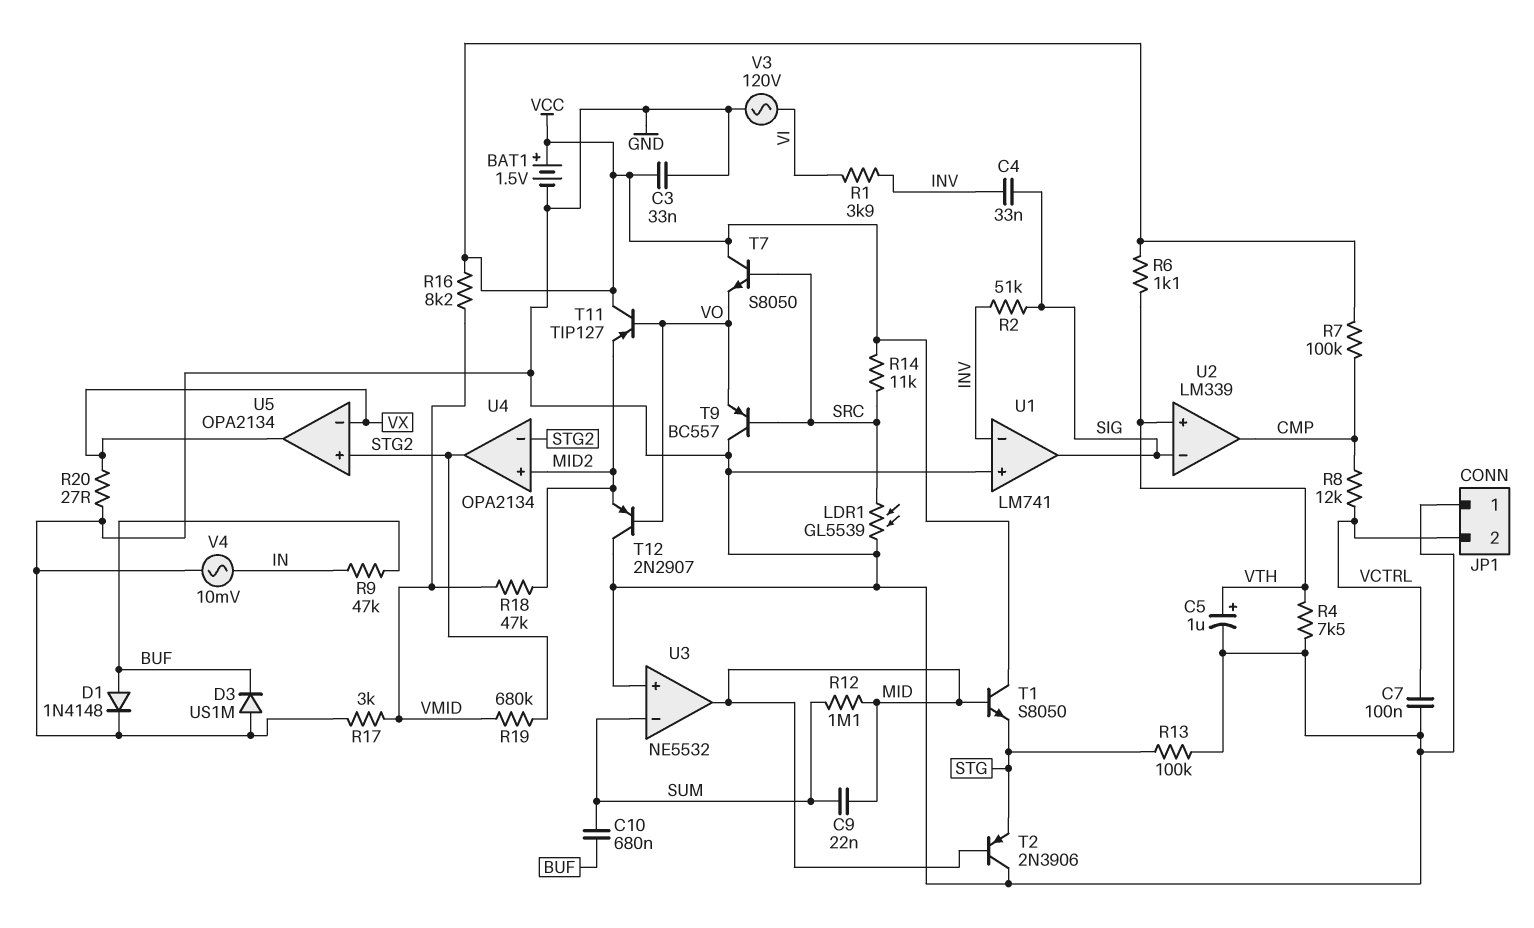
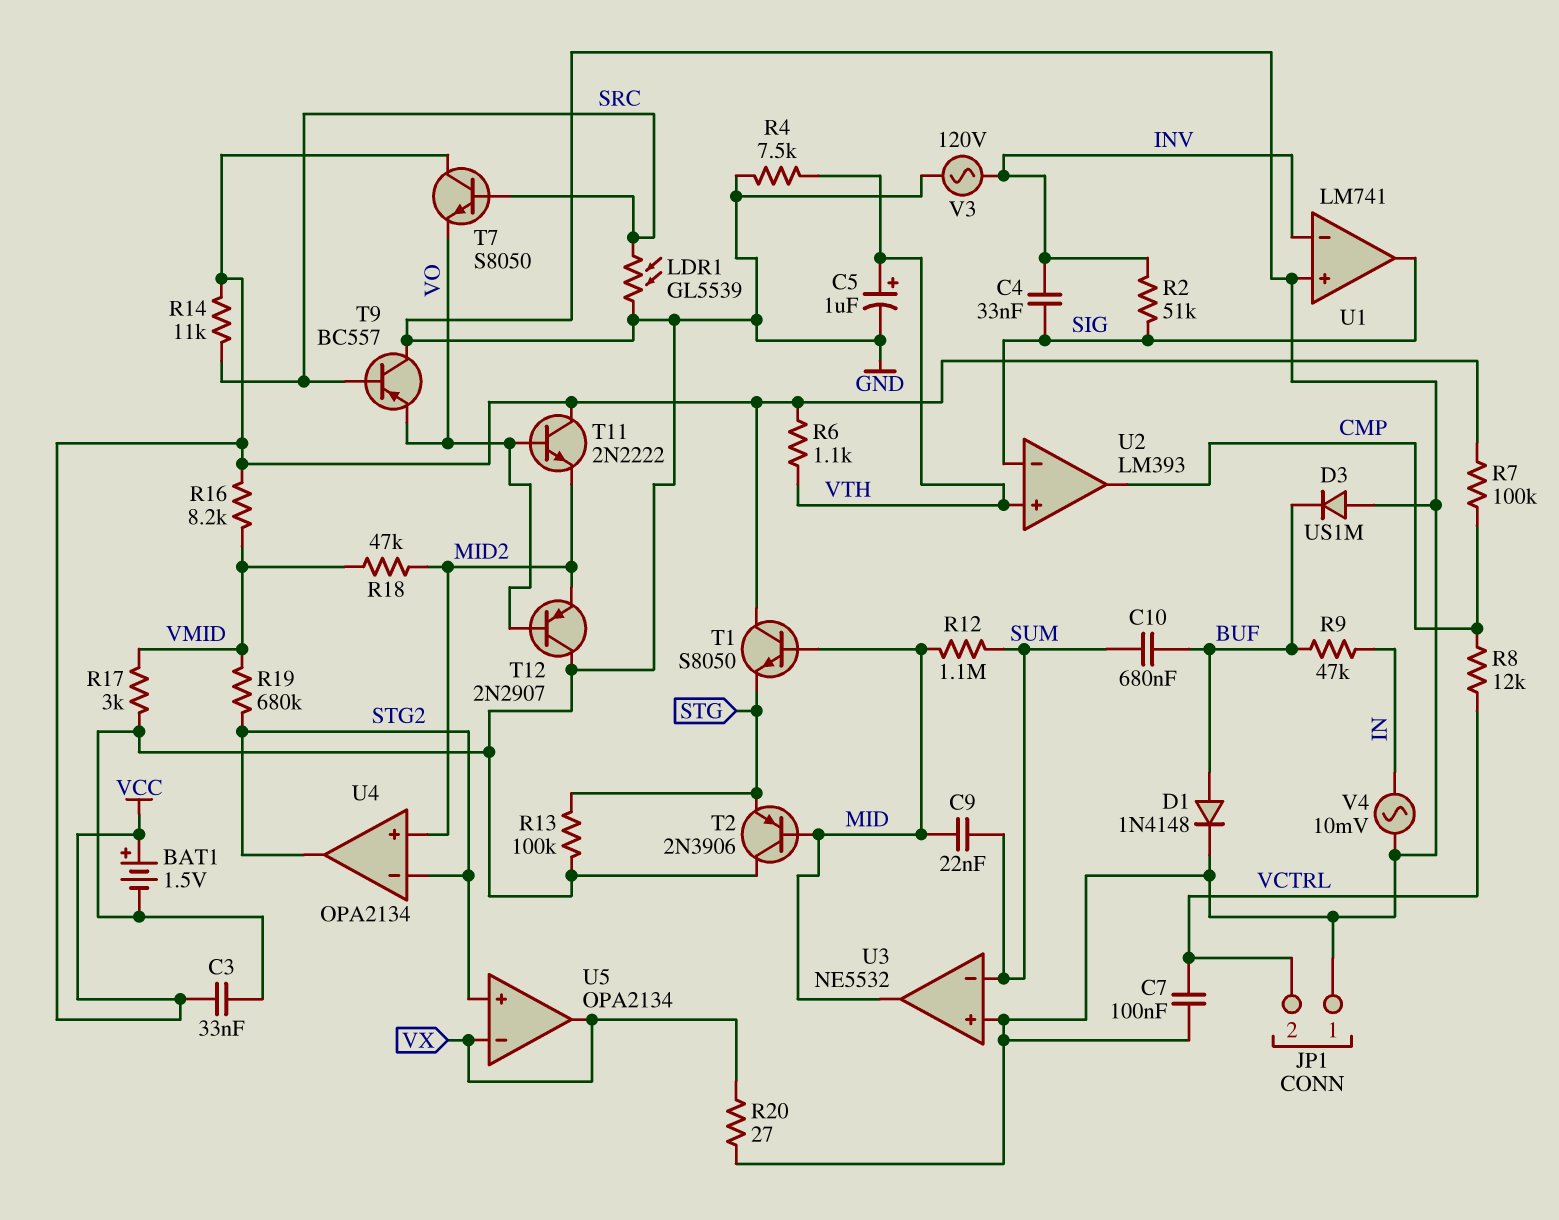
R1: 3.9k (INV, VI) -> none
T11: PNP TIP127 (B VO, C VCC, E MID2) -> NPN 2N2222 (B VO, C VCC, E MID2)
U2: LM339 -> LM393
V3: AC 120V (GND, VI) -> AC 120V (GND, INV)

